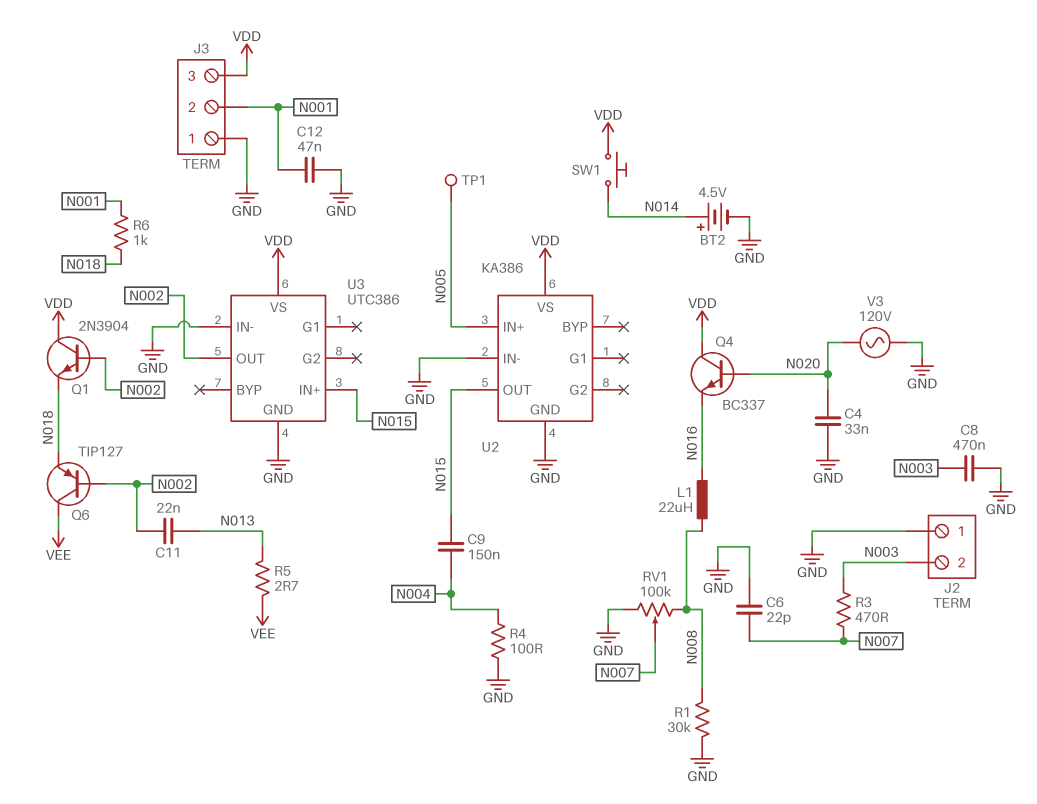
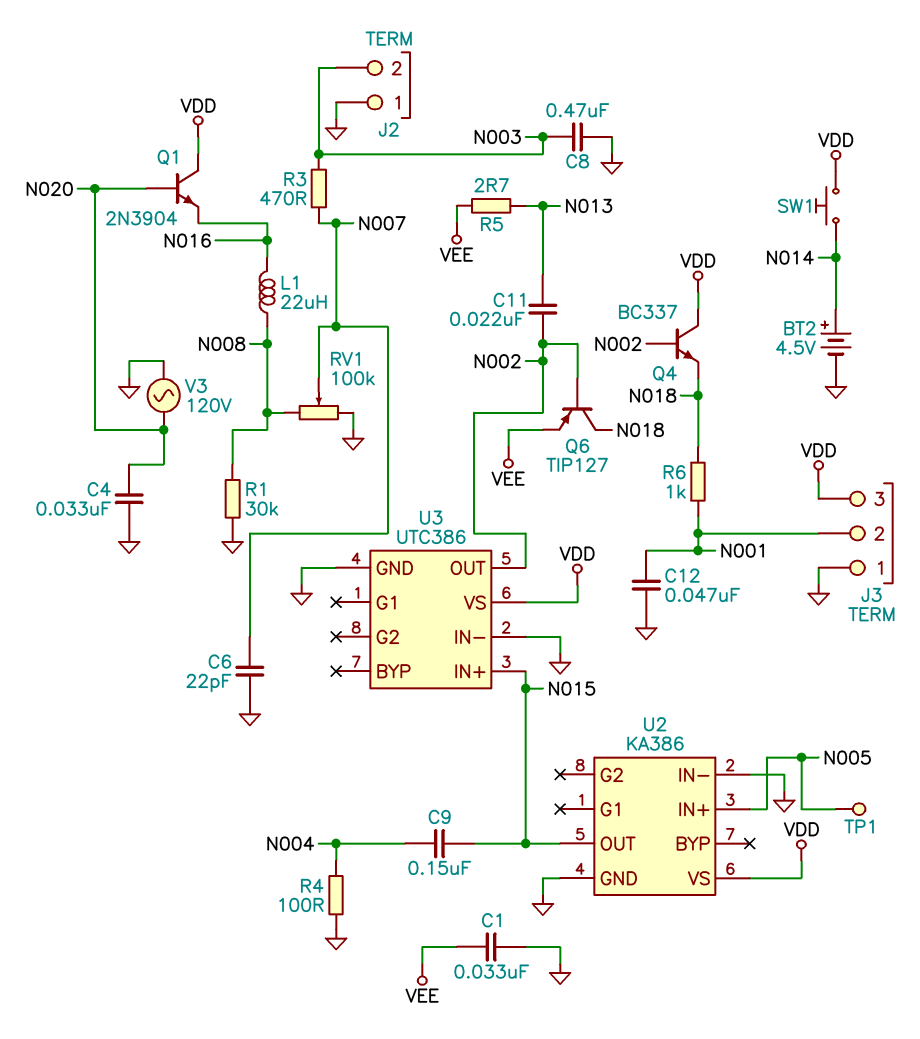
C1: none -> 33nF (GND, VEE)
Q1: NPN 2N3904 (B N002, C VDD, E N018) -> NPN 2N3904 (B N020, C VDD, E N016)
Q4: NPN BC337 (B N020, C VDD, E N016) -> NPN BC337 (B N002, C VDD, E N018)
Q6: PNP TIP127 (B N002, C VEE, E N018) -> PNP TIP127 (B N002, C N018, E VEE)

